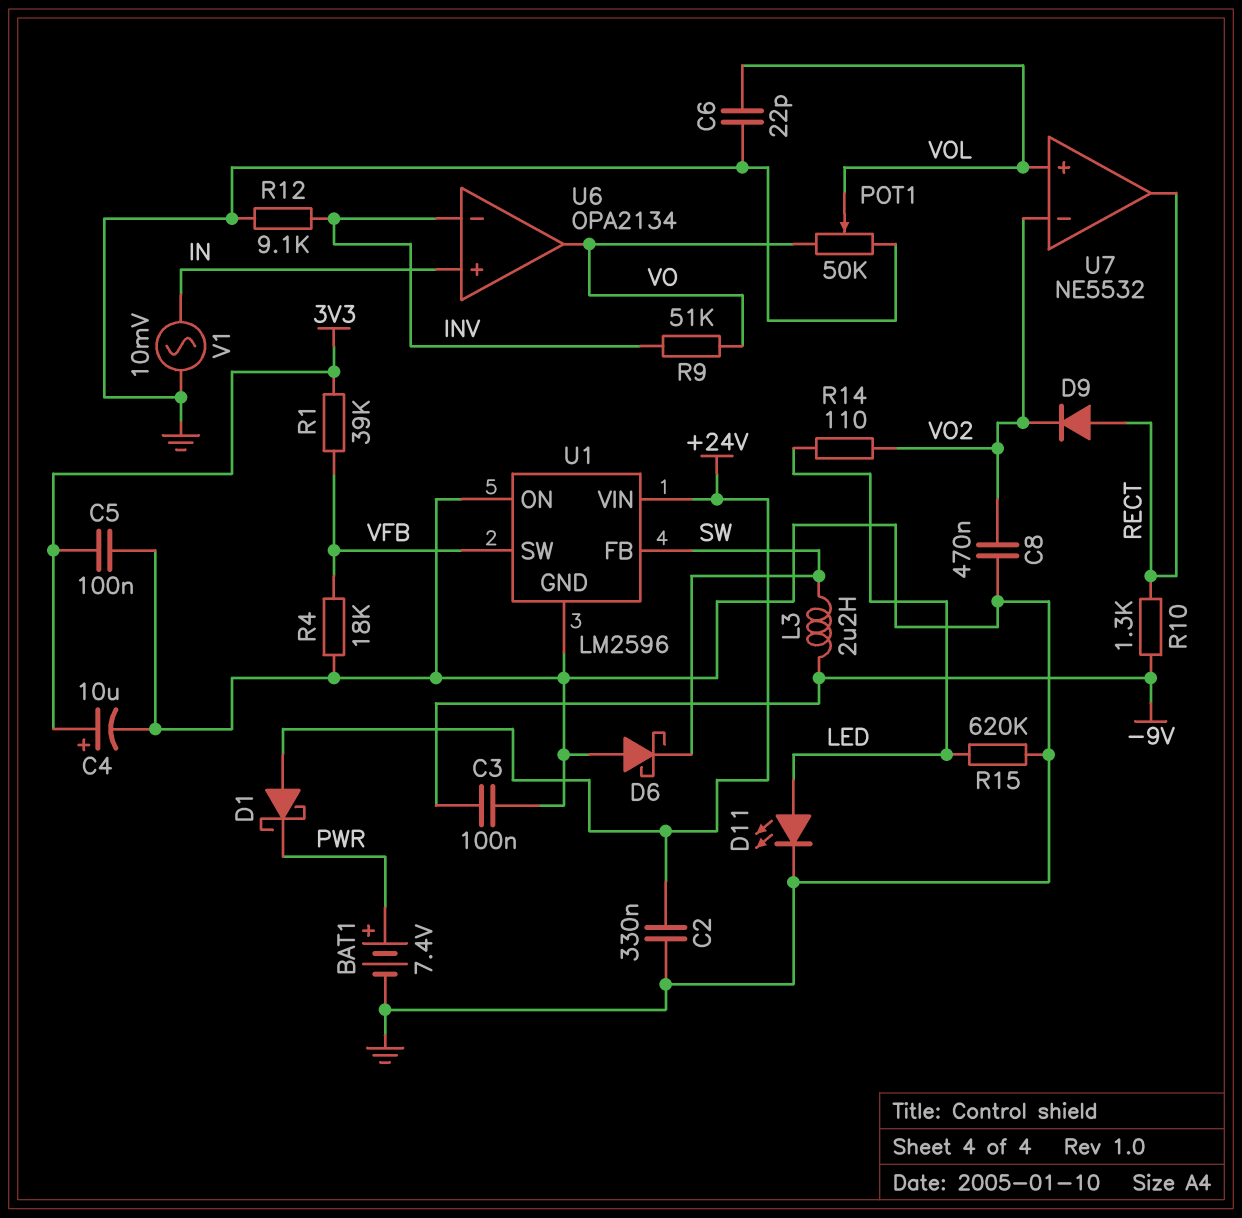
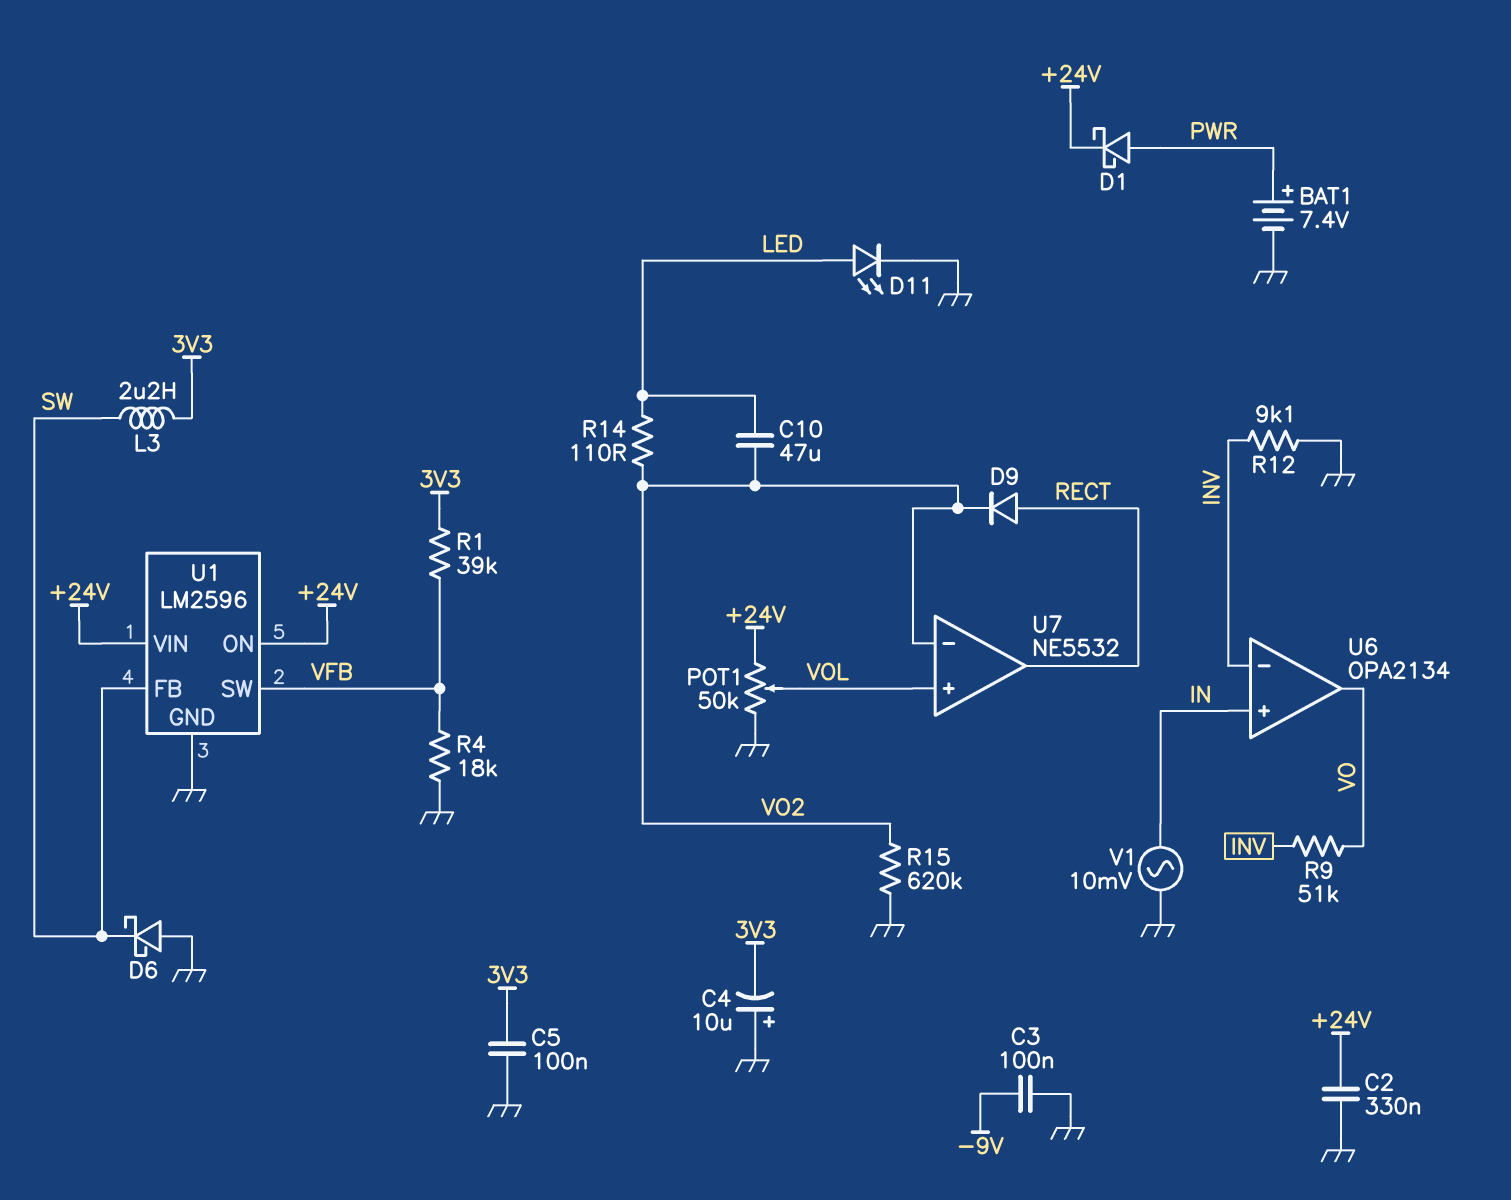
C4: 10uF (plus 3V3, minus GND) -> 10uF (plus GND, minus 3V3)
C6: 22pF (GND, VOL) -> none
C8: 470nF (GND, VO2) -> none
C10: none -> 47uF (LED, VO2)
D1: schottky (A +24V, K PWR) -> schottky (A PWR, K +24V)
L3: 2.2uH (-9V, SW) -> 2.2uH (3V3, SW)
POT1: 50k (GND, VO, wiper VOL) -> 50k (+24V, GND, wiper VOL)
R10: 1.3k (-9V, RECT) -> none
R15: 620k (GND, LED) -> 620k (GND, VO2)
U1 pin ON: GND -> +24V

